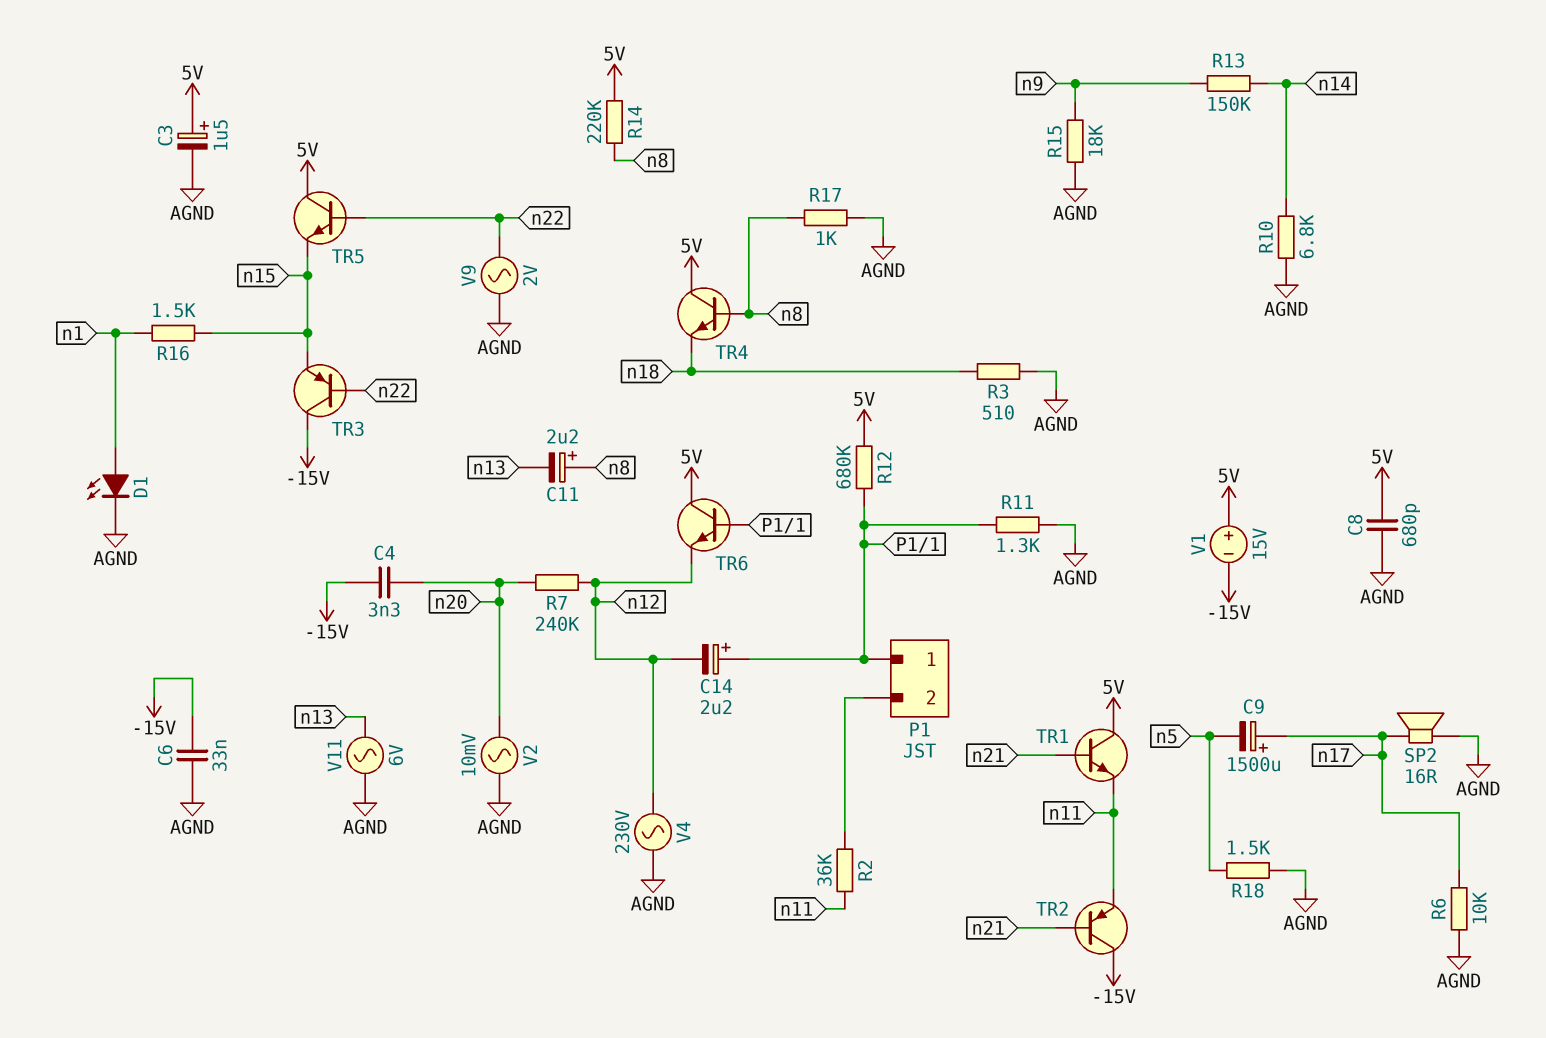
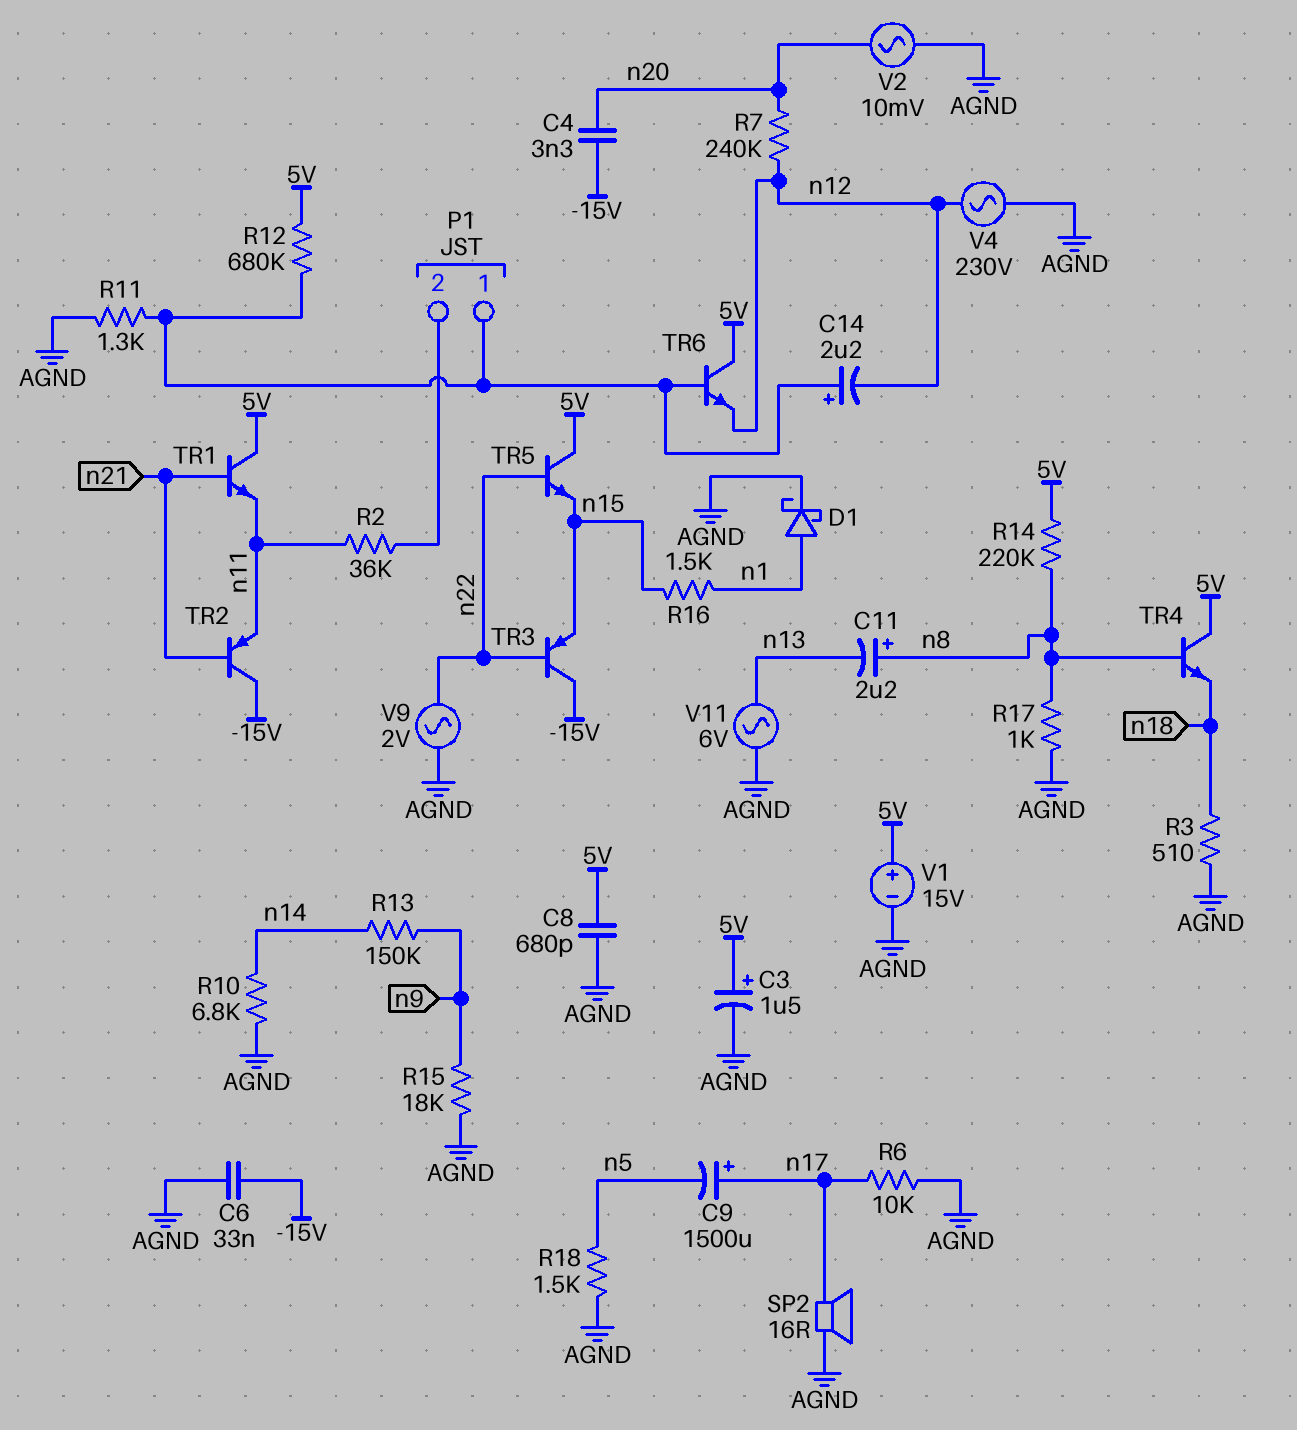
D1: LED (A n1, K AGND) -> schottky (A n1, K AGND)
V1: 15V (plus 5V, minus -15V) -> 15V (plus 5V, minus AGND)

